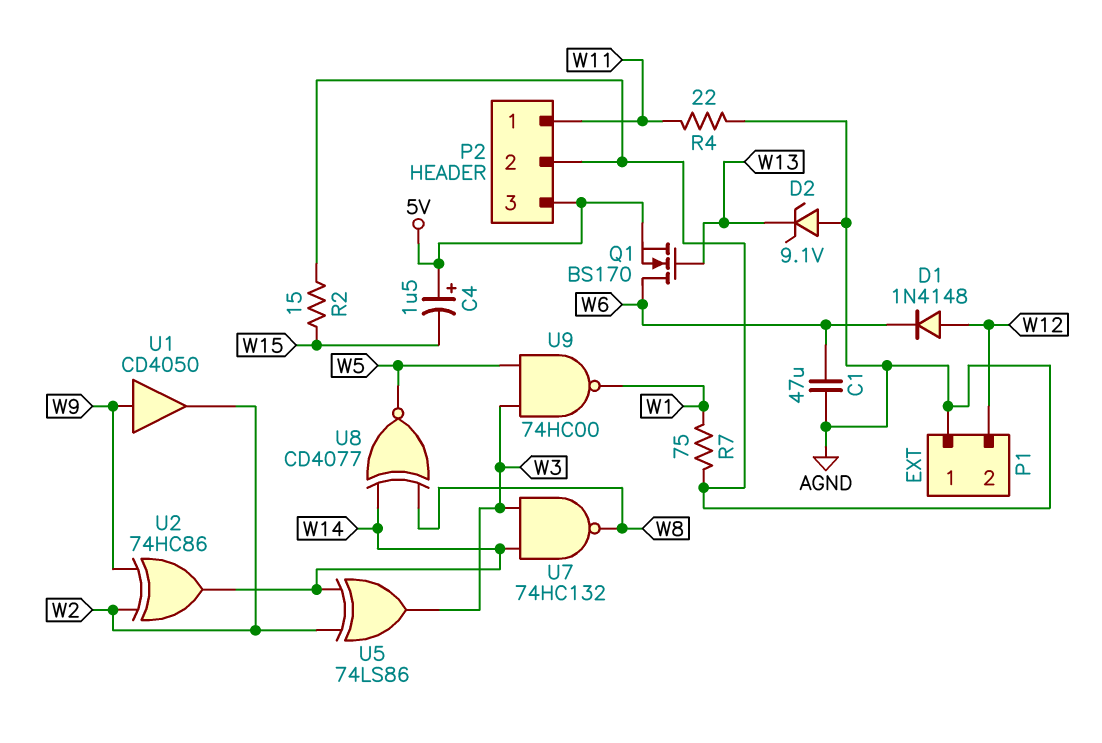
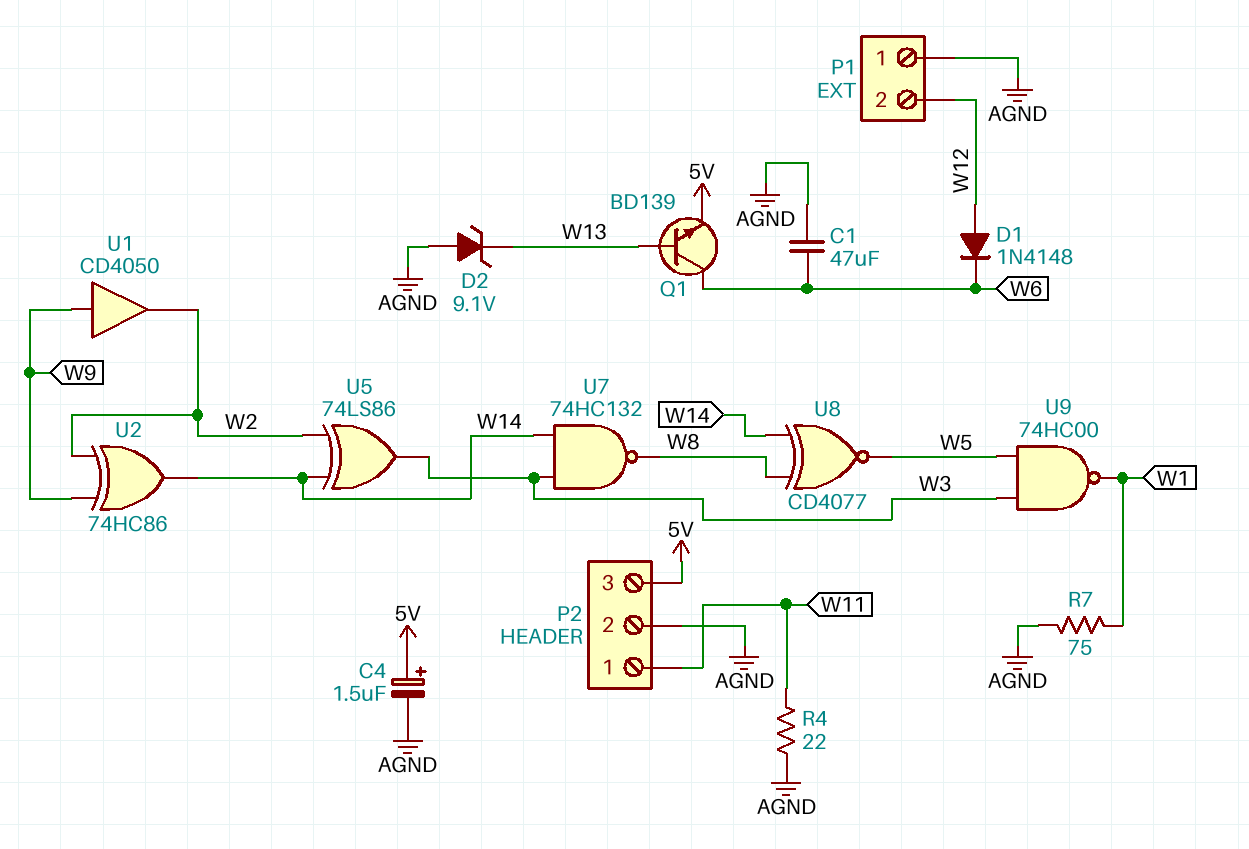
C4: 1.5uF (plus 5V, minus W15) -> 1.5uF (plus 5V, minus AGND)
Q1: NMOS BS170 (G W13, D W6, S 5V) -> NPN BD139 (B W13, C W6, E 5V)
R2: 15 (AGND, W15) -> none

